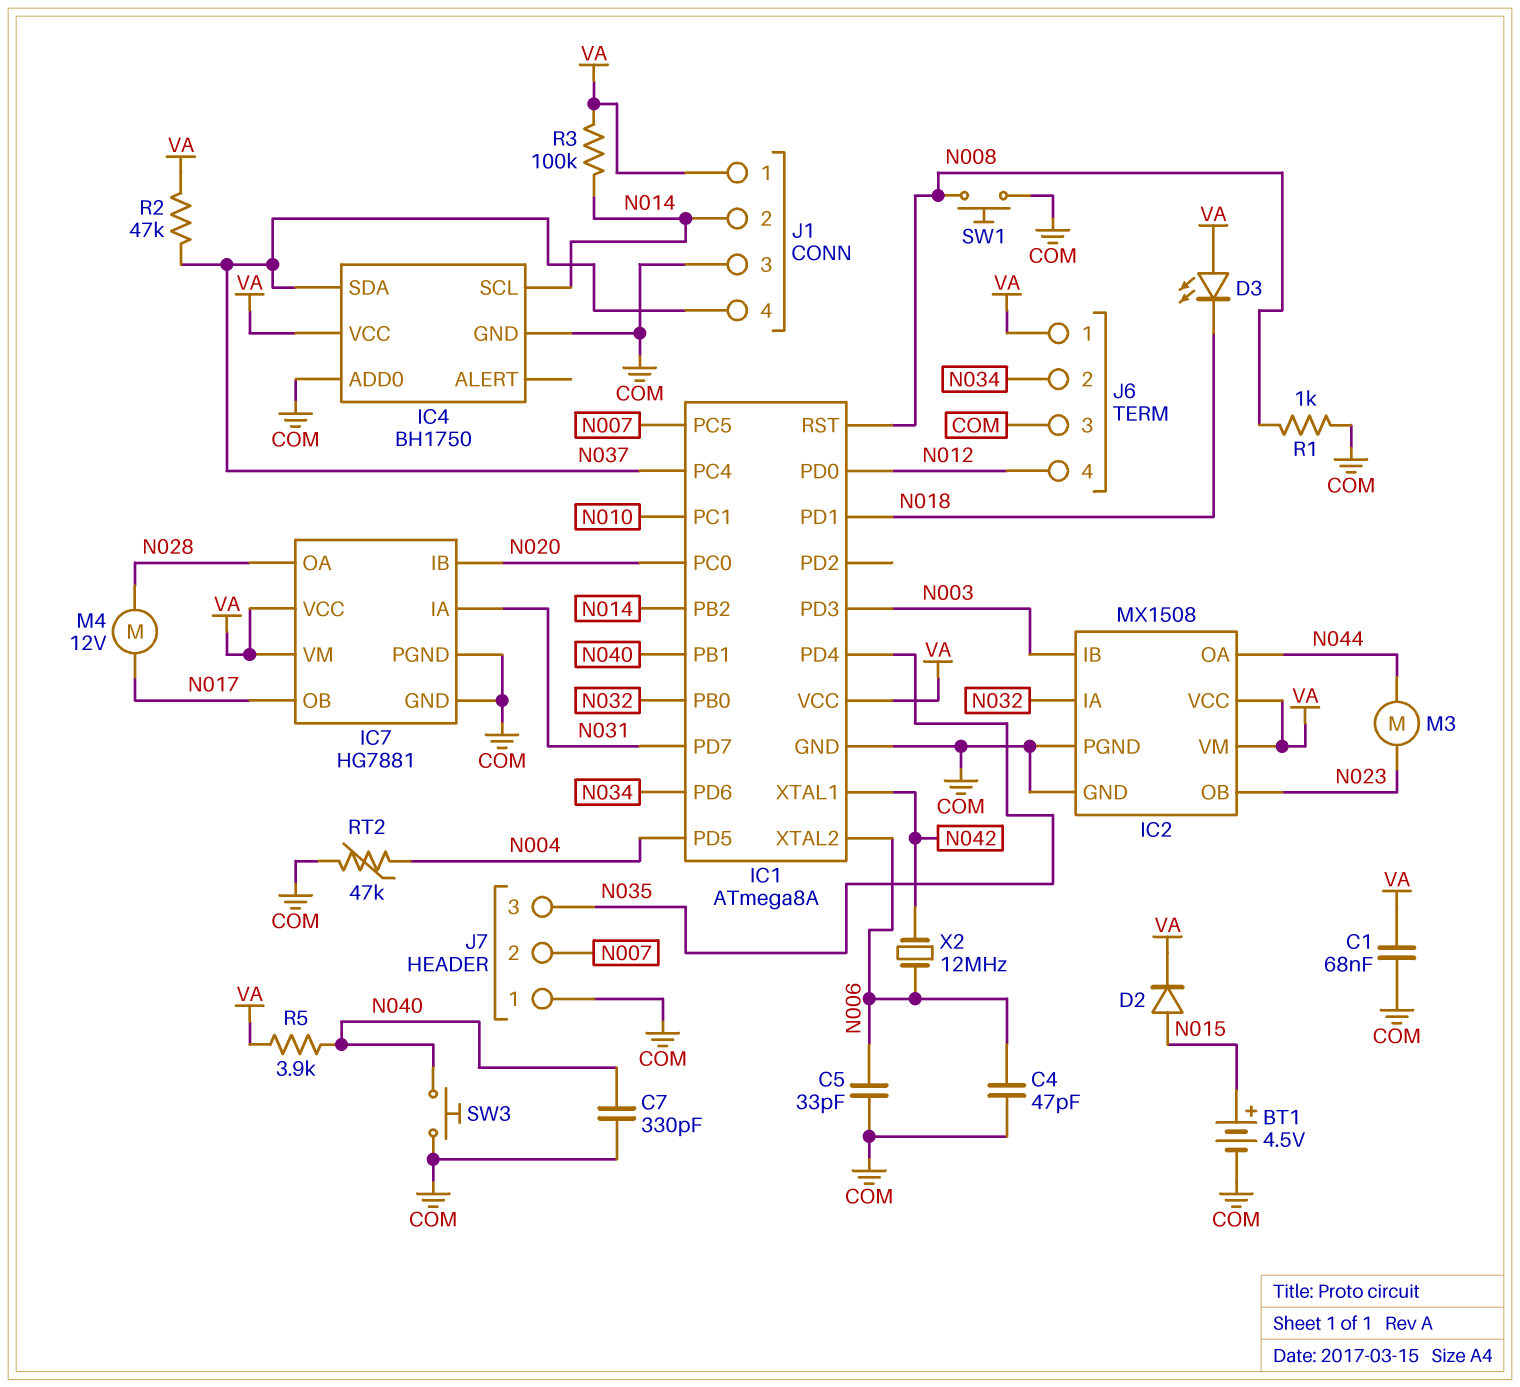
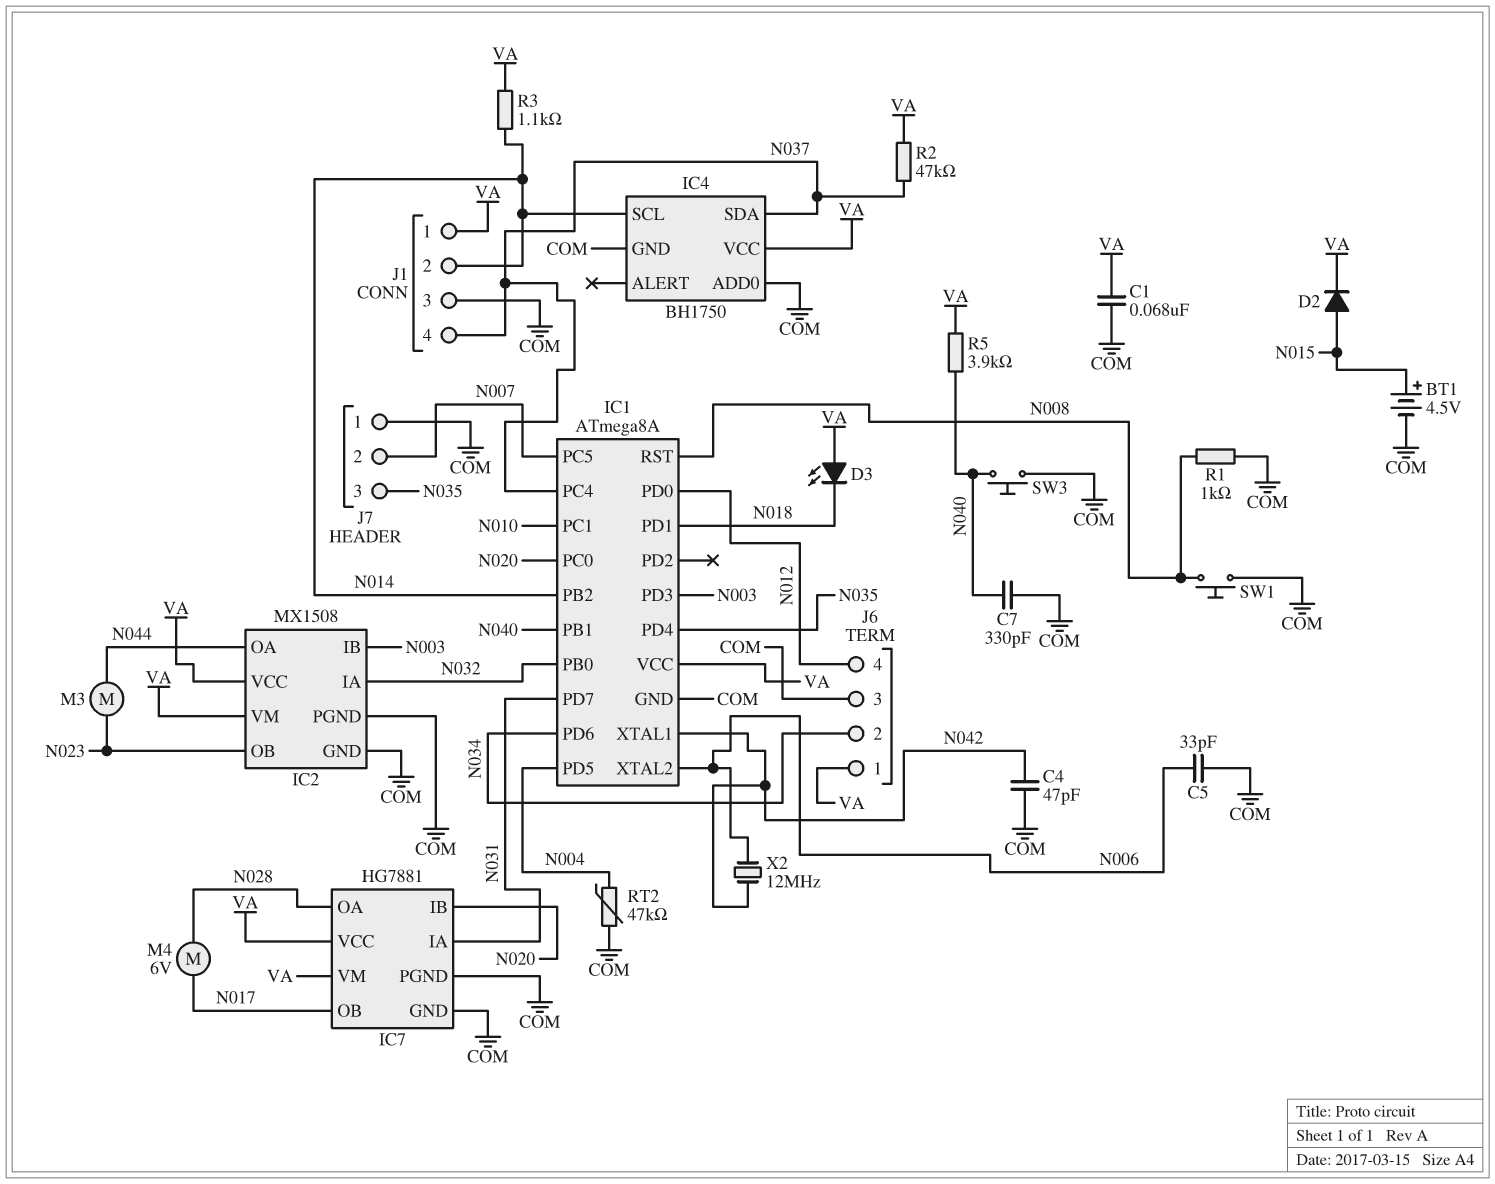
C4: 47pF (COM, N006) -> 47pF (COM, N042)
M4: motor 12V (N017, N028) -> motor 6V (N017, N028)
R3: 100k (N014, VA) -> 1.1k (N014, VA)

